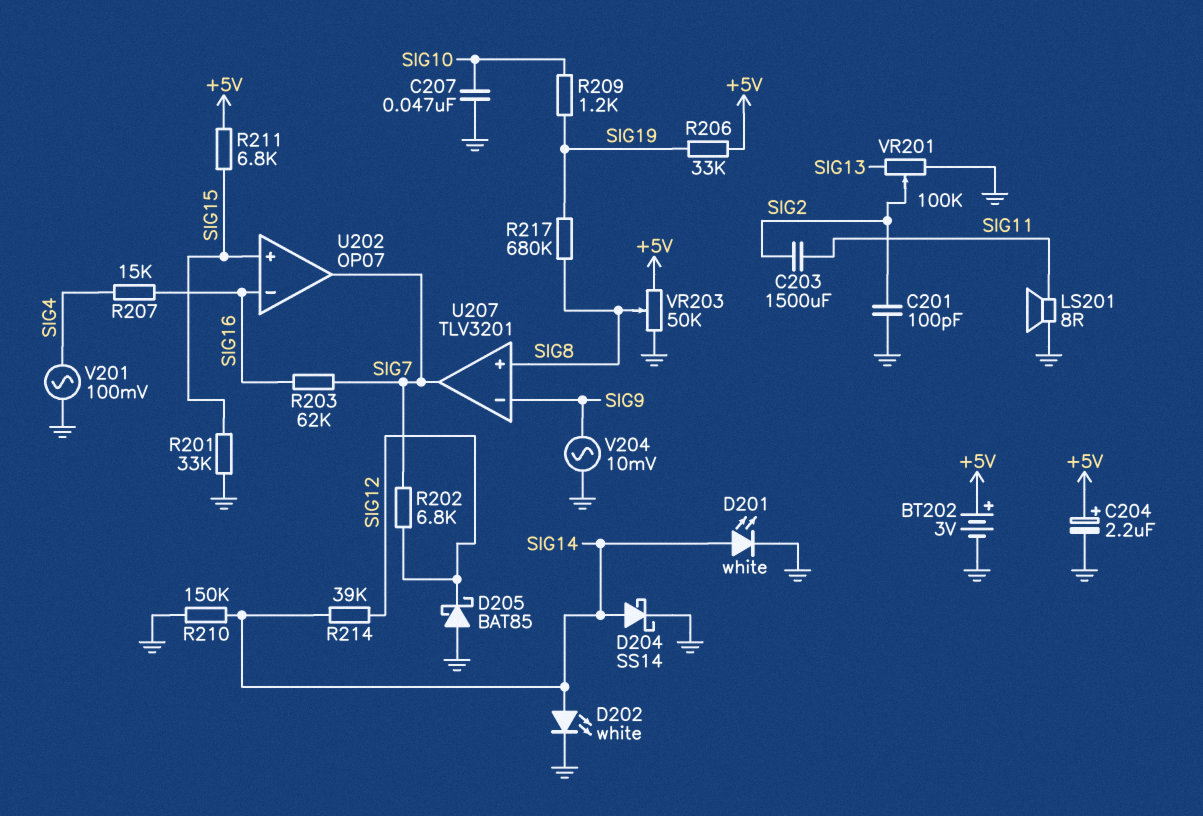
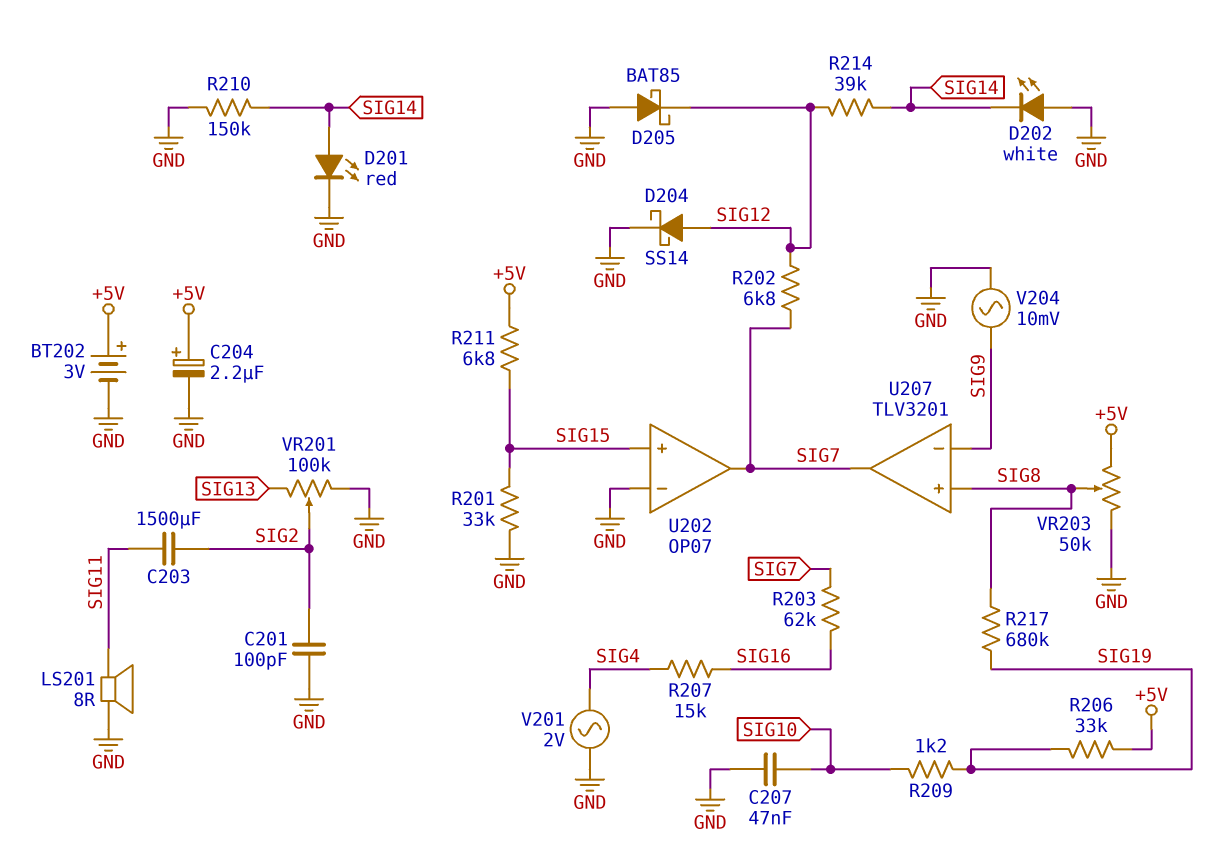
D201: LED white (A SIG14, K GND) -> LED red (A SIG14, K GND)
D202: LED white (A SIG14, K GND) -> LED white (A GND, K SIG14)
D204: schottky SS14 (A SIG14, K GND) -> schottky SS14 (A SIG12, K GND)
U202 pin in-: SIG16 -> GND
V201: AC 100mV (GND, SIG4) -> AC 2V (GND, SIG4)

